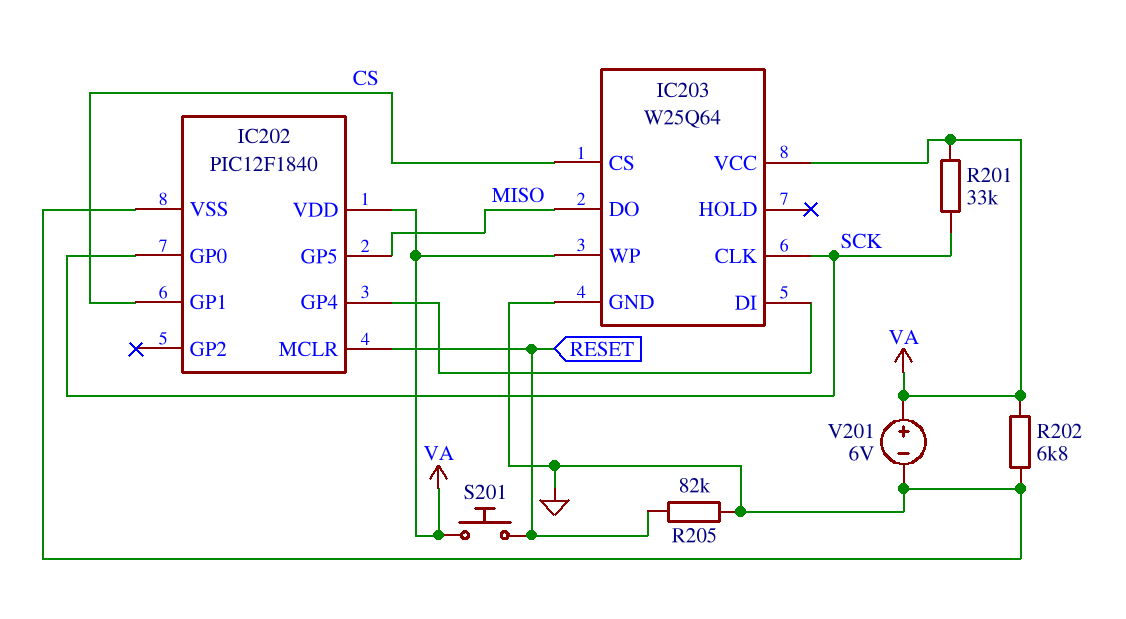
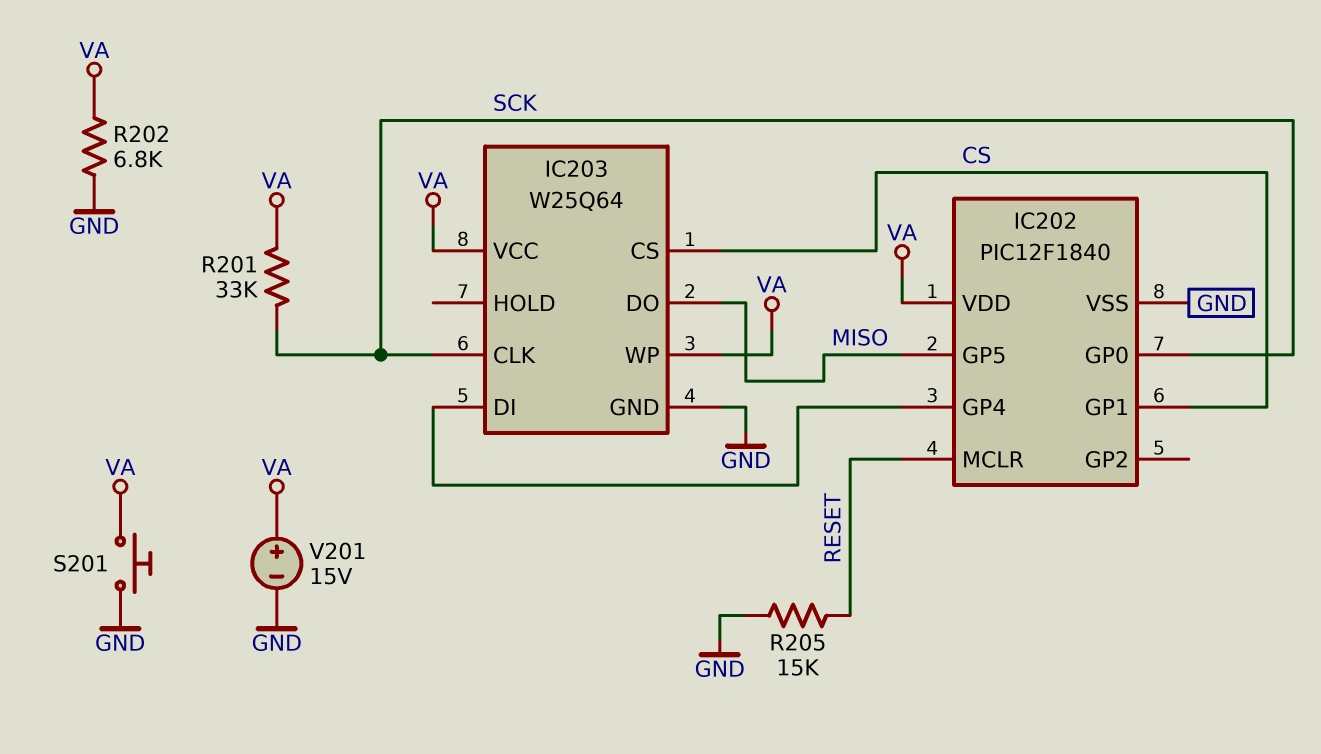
R205: 82k (GND, RESET) -> 15k (GND, RESET)
S201: button (RESET, VA) -> button (GND, VA)
V201: 6V (plus VA, minus GND) -> 15V (plus VA, minus GND)

